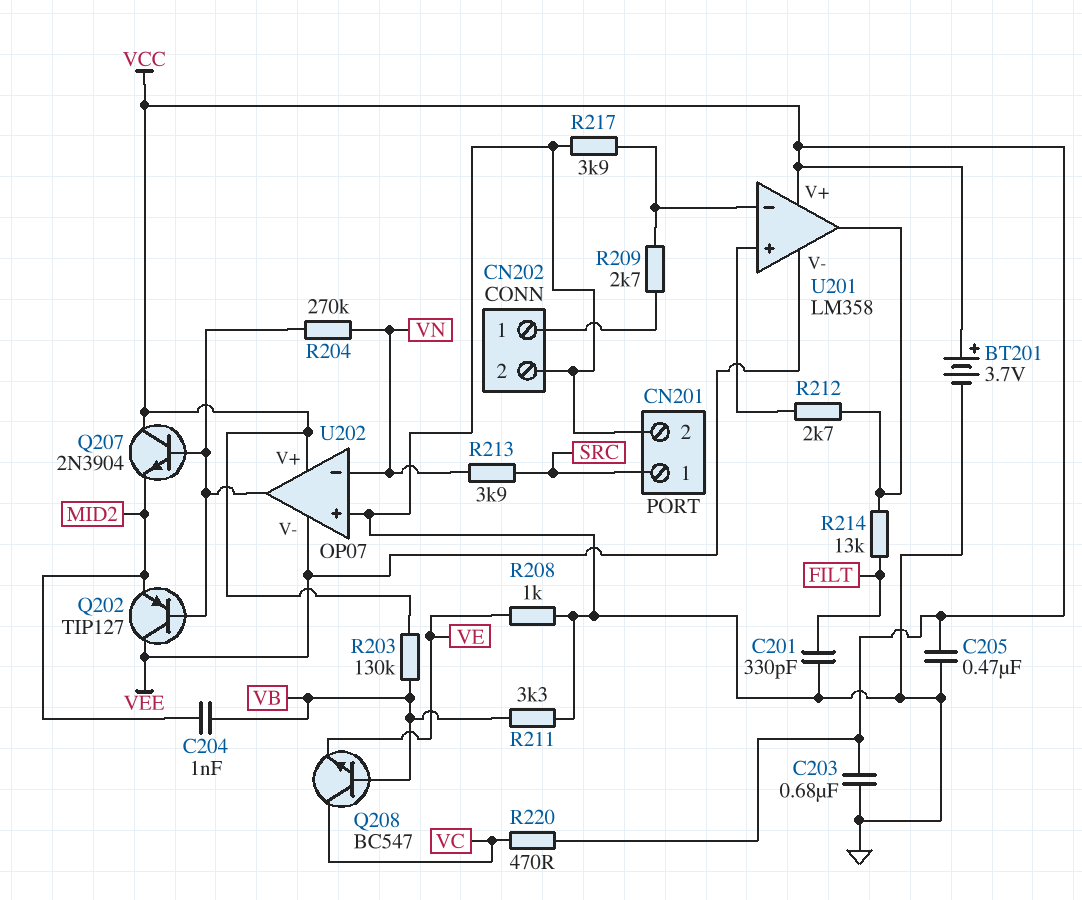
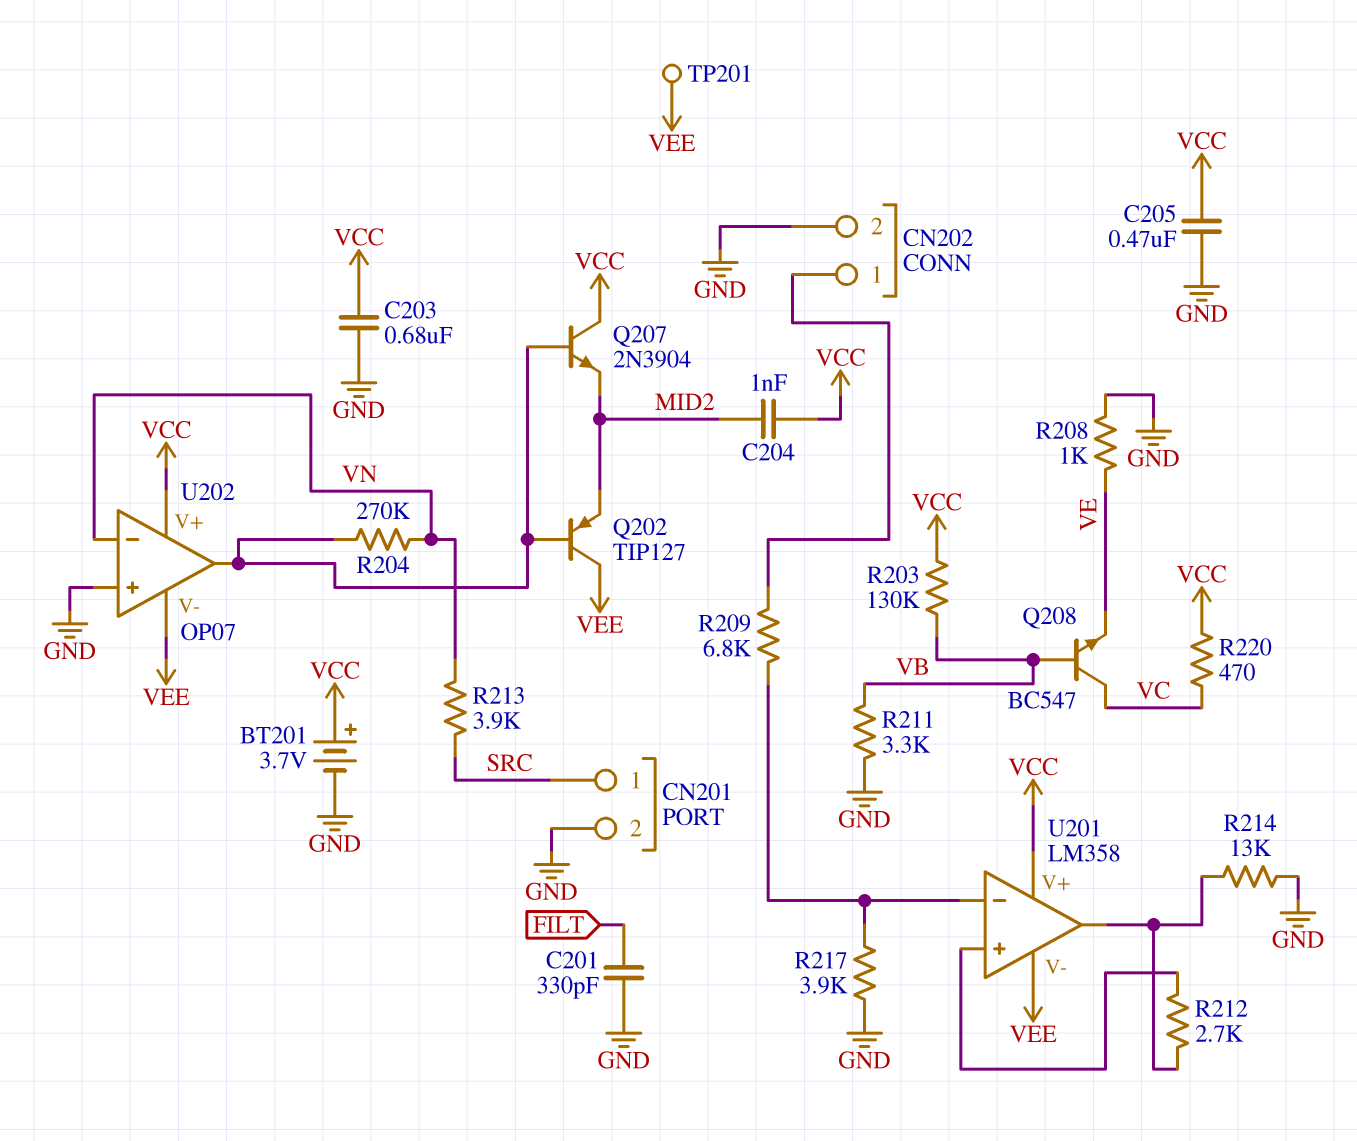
C204: 1nF (MID2, VB) -> 1nF (MID2, VCC)
R209: 2.7k (CN202/1, U201/in-) -> 6.8k (CN202/1, U201/in-)
R214: 13k (FILT, U201/out) -> 13k (GND, U201/out)
TP201: none -> test point (VEE)

